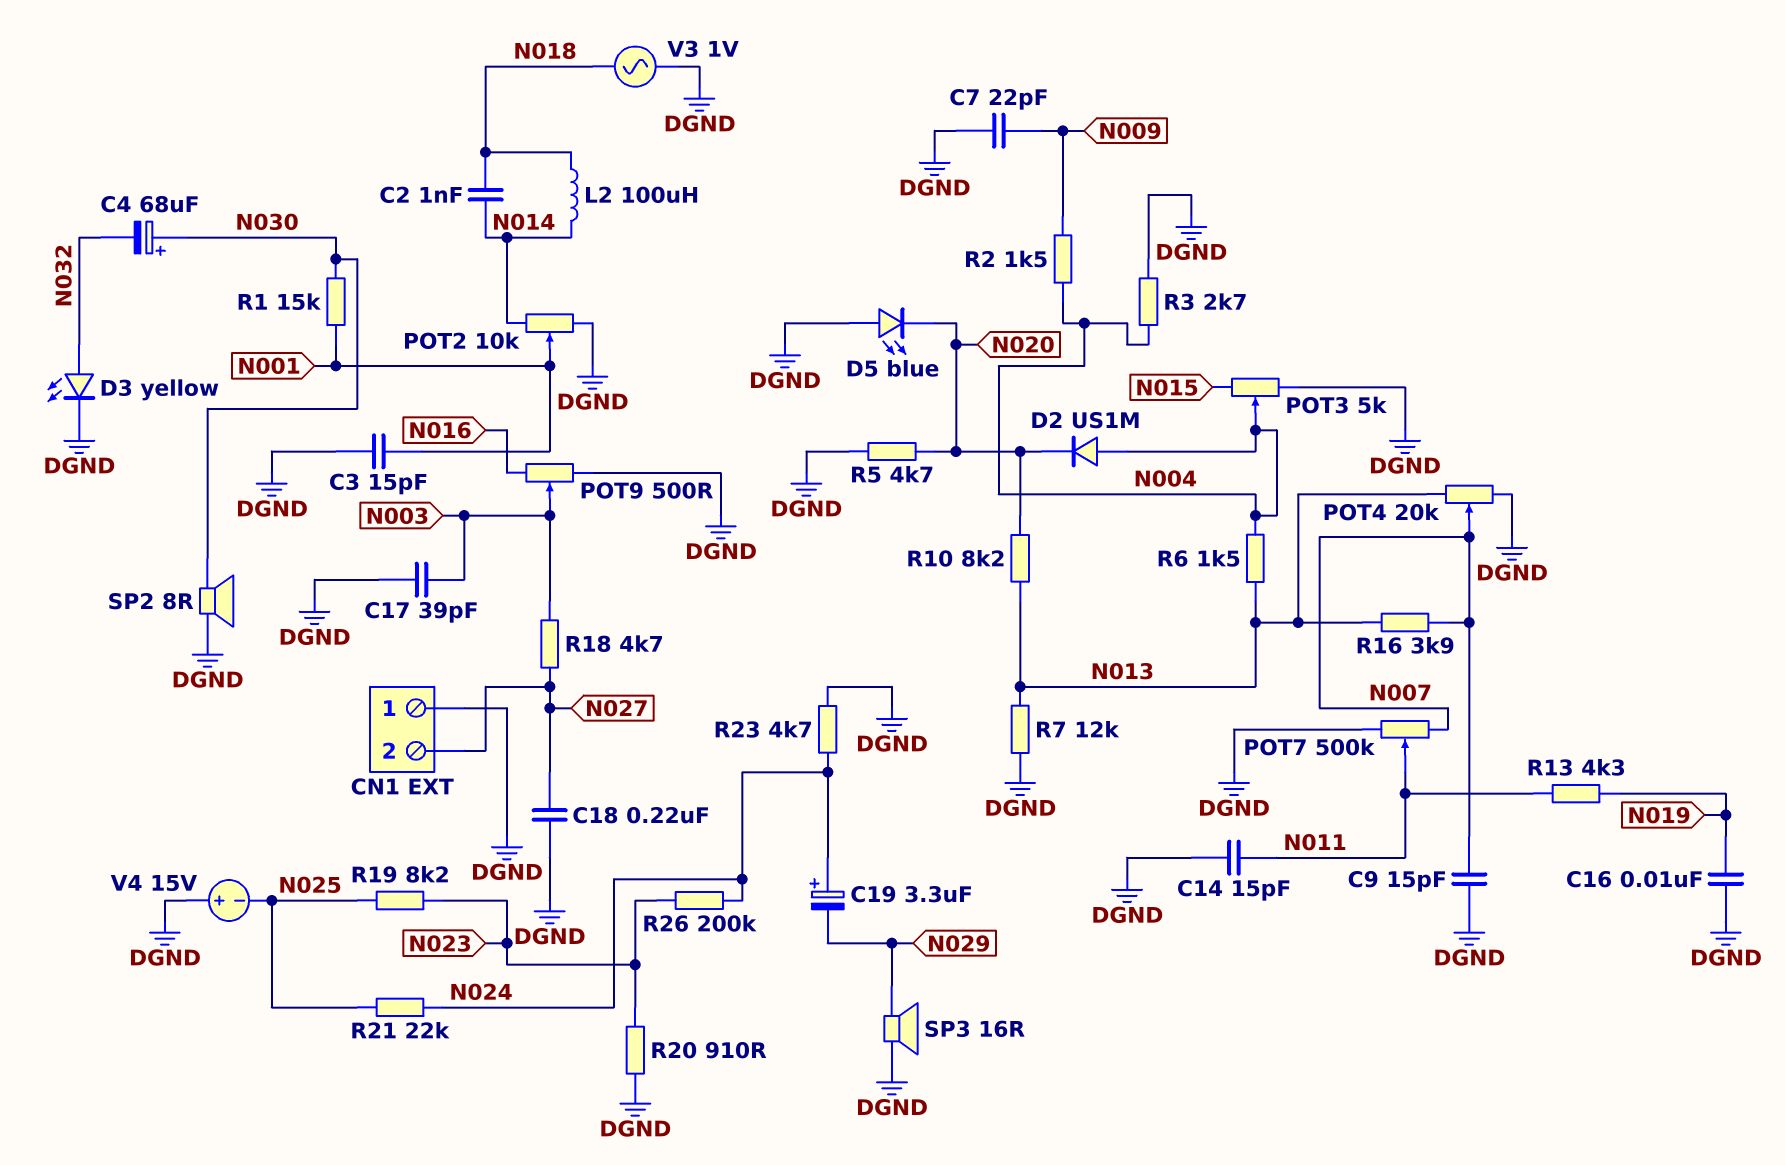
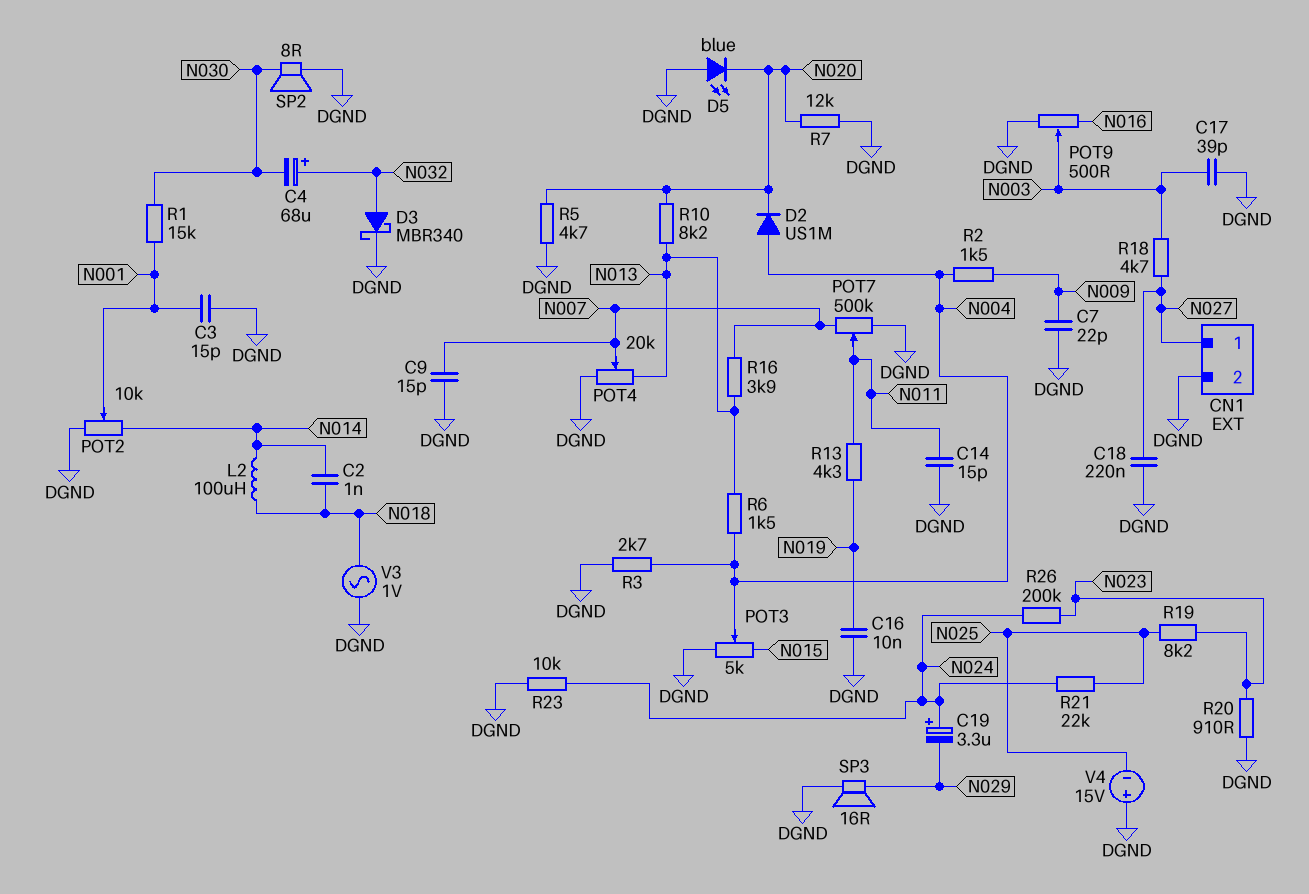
C4: 68uF (plus N030, minus N032) -> 68uF (plus N032, minus N030)
CN1 pin 1: DGND -> N027
CN1 pin 2: N027 -> DGND
D3: LED yellow (A N032, K DGND) -> schottky MBR340 (A N032, K DGND)
R7: 12k (DGND, N013) -> 12k (DGND, N020)
R23: 4.7k (DGND, N024) -> 10k (DGND, N024)

